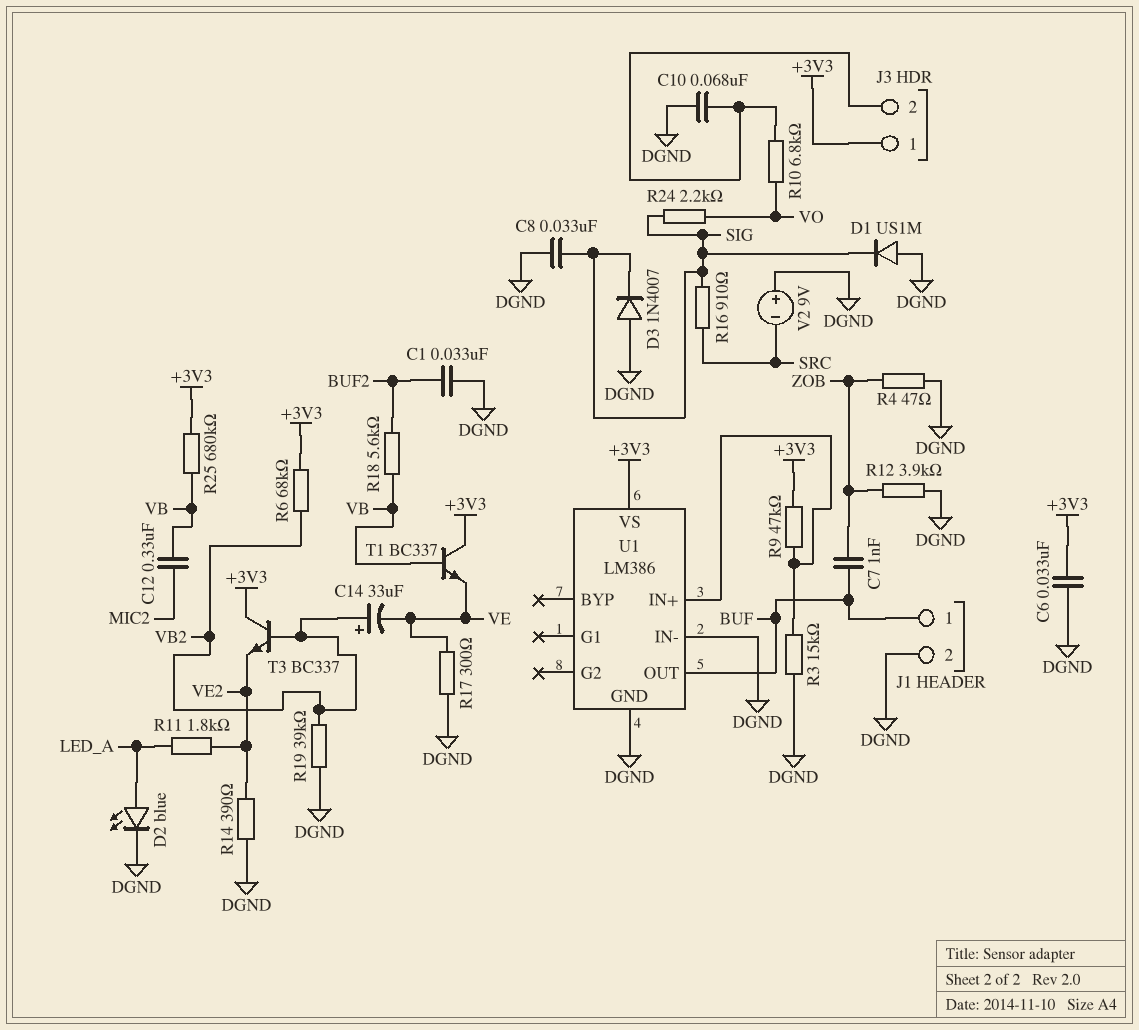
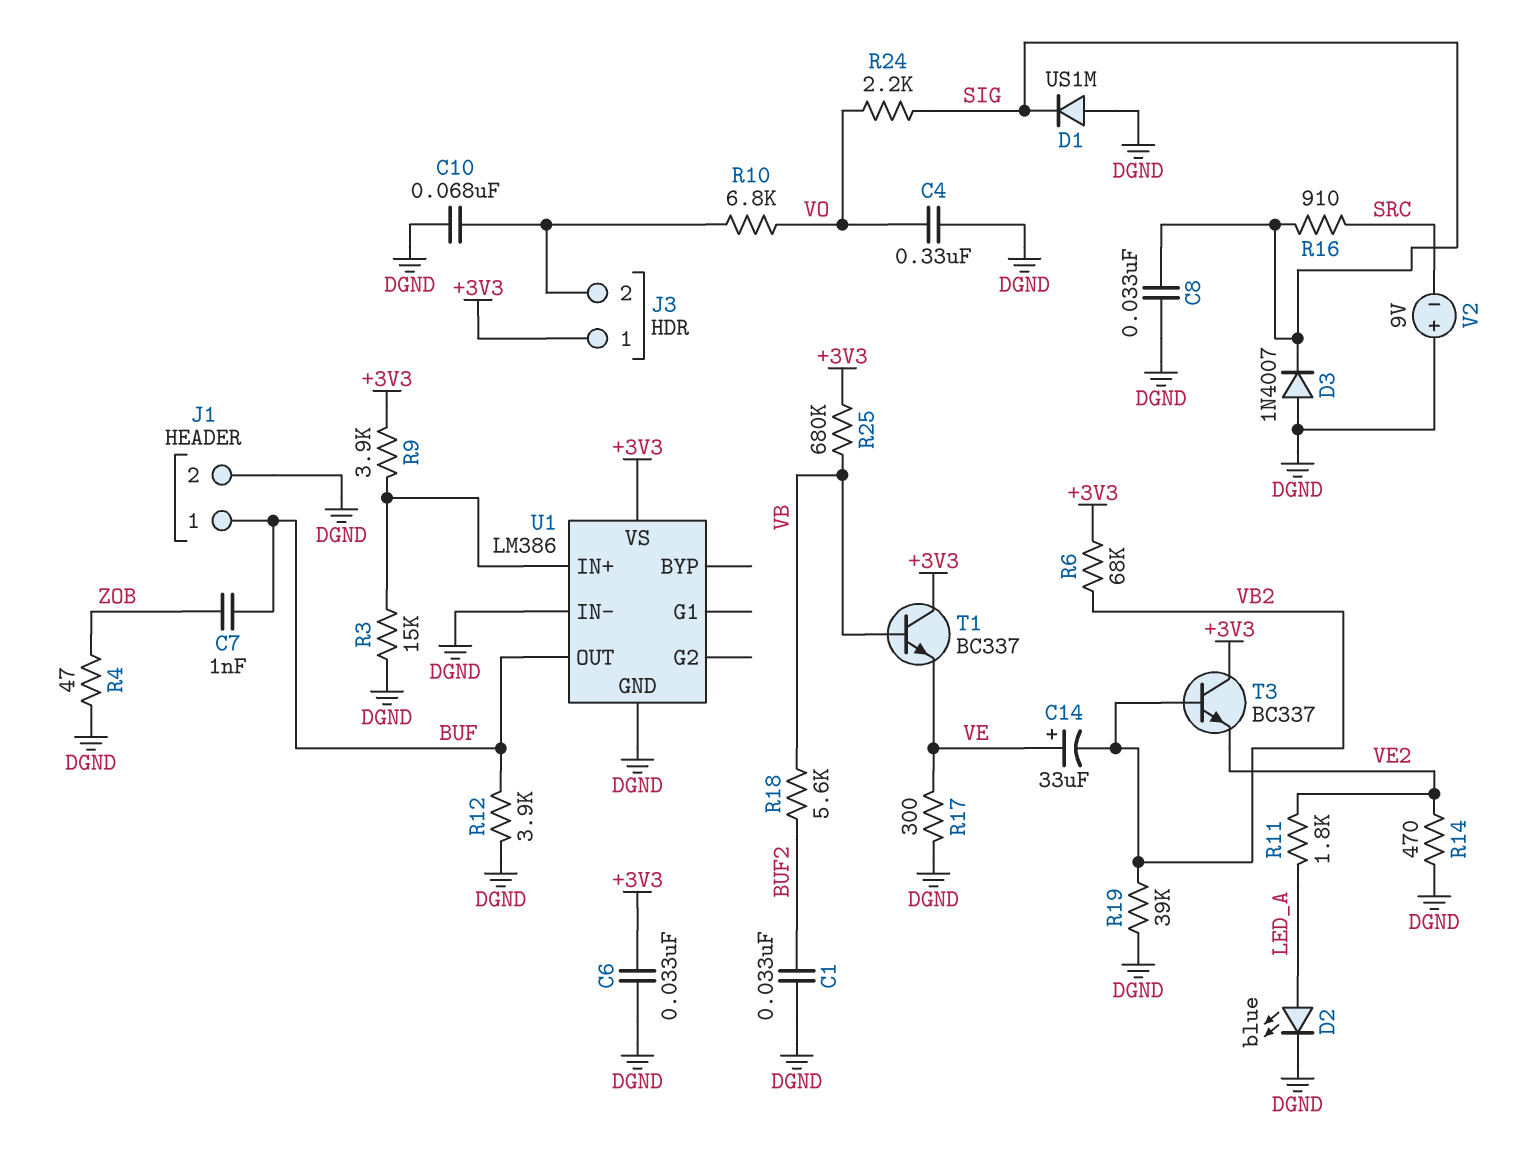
C4: none -> 330nF (DGND, VO)
C12: 330nF (MIC2, VB) -> none
C14: 33uF (plus VB2, minus VE) -> 33uF (plus VE, minus VB2)
R9: 47k (+3V3, U1/IN+) -> 3.9k (+3V3, U1/IN+)
R12: 3.9k (DGND, ZOB) -> 3.9k (BUF, DGND)
R14: 390 (DGND, VE2) -> 470 (DGND, VE2)

